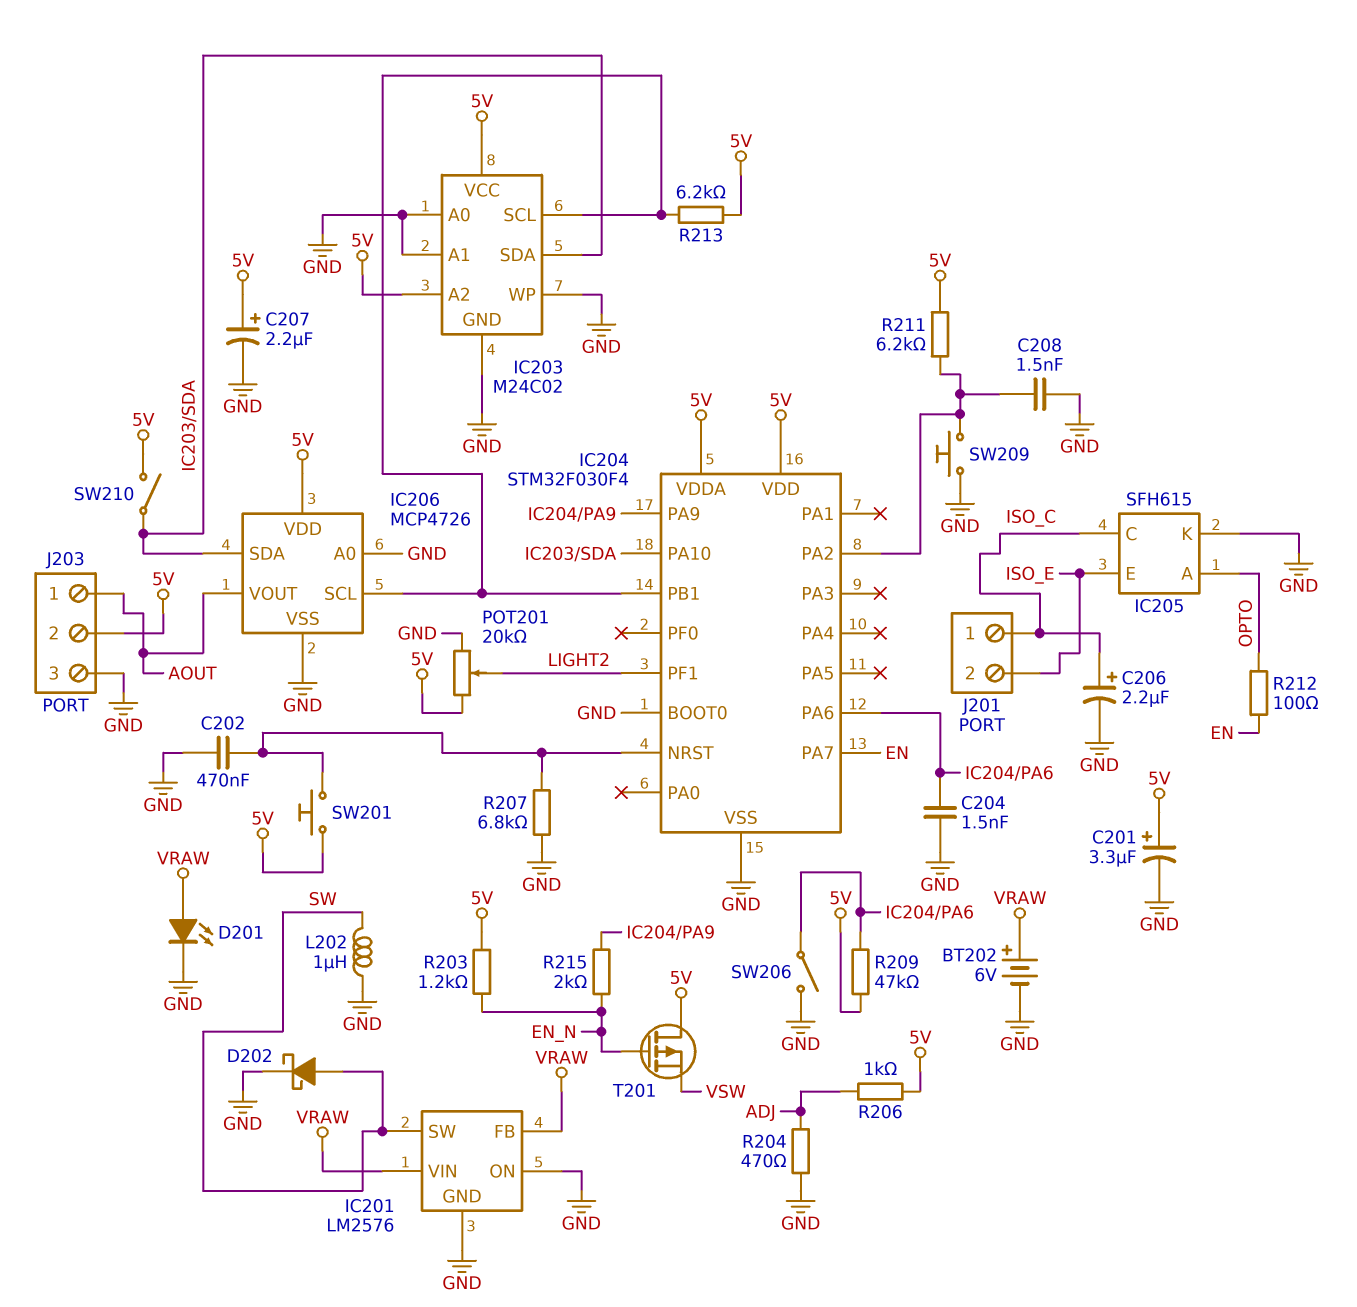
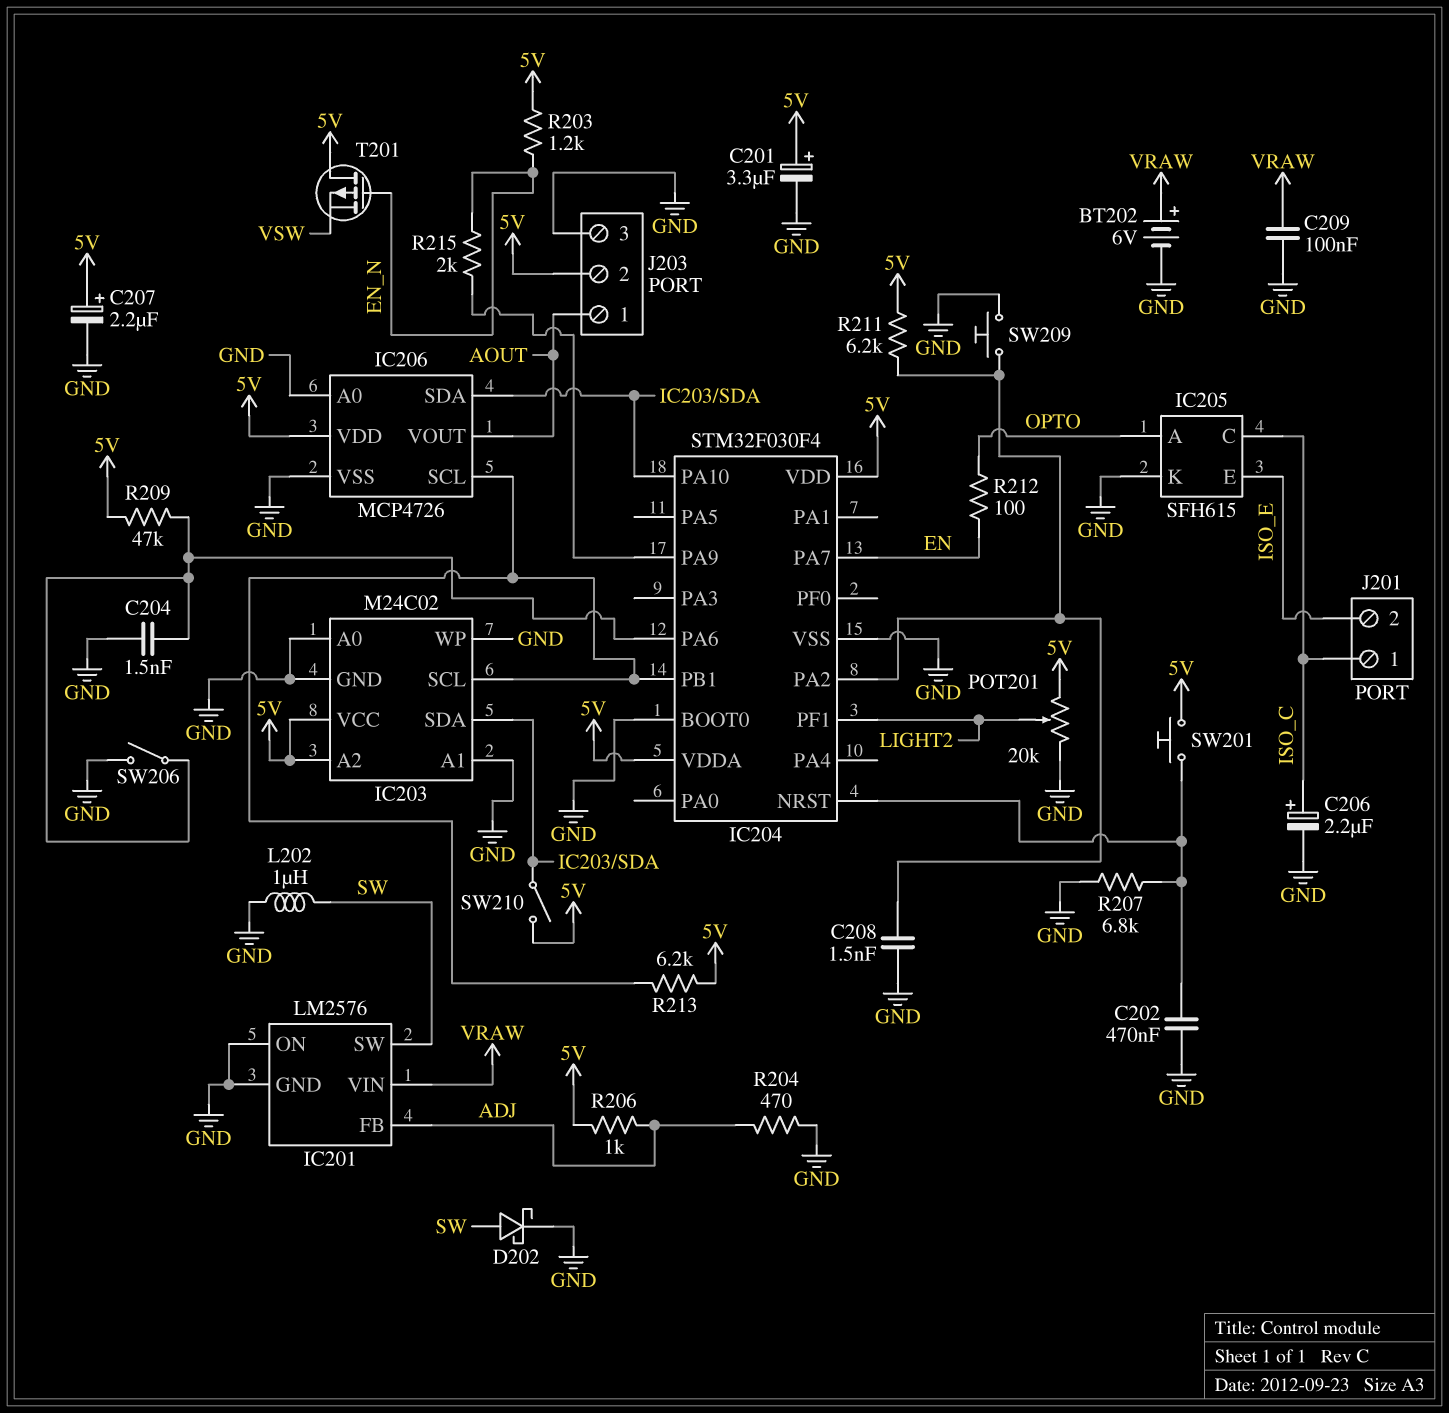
C209: none -> 100nF (GND, VRAW)
D201: LED (A VRAW, K GND) -> none
IC201 pin FB: VRAW -> ADJ

